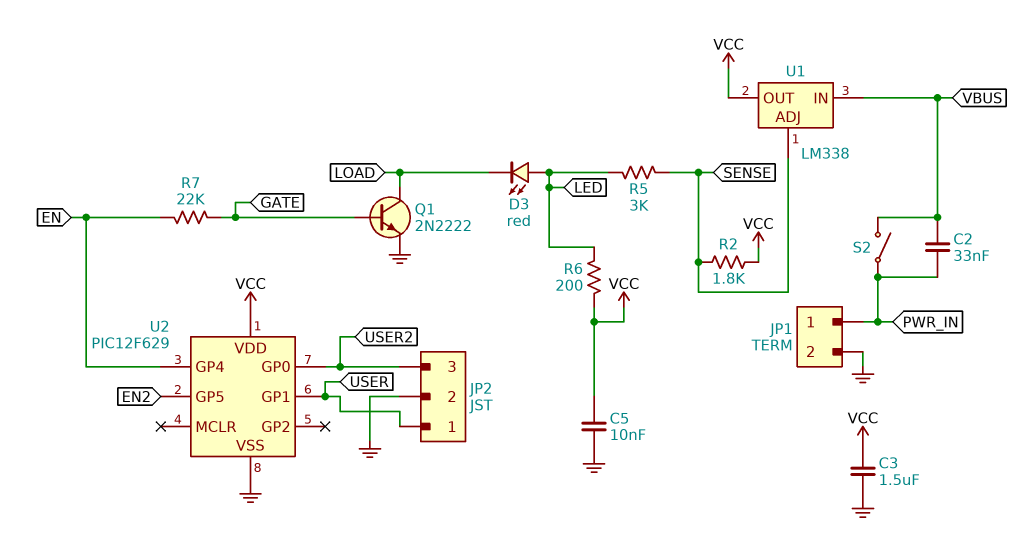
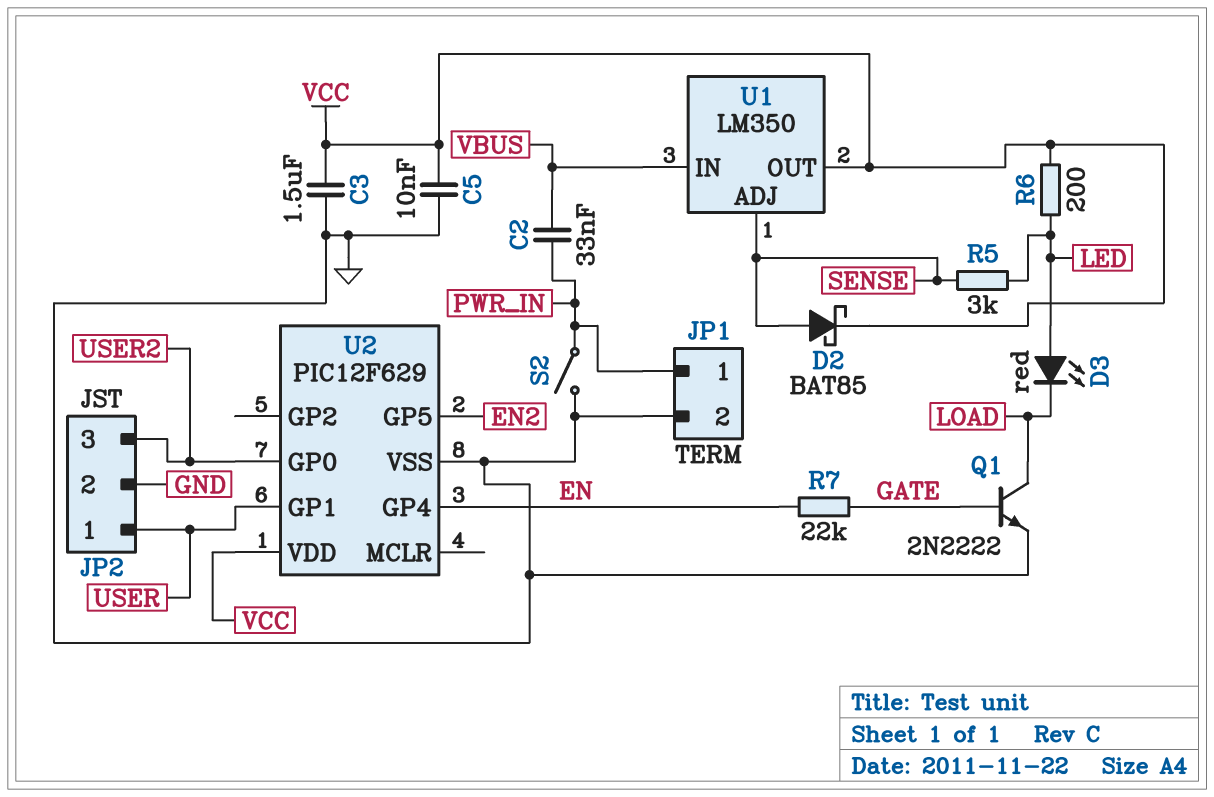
D2: none -> schottky BAT85 (A SENSE, K VCC)
R2: 1.8k (SENSE, VCC) -> none
S2: switch (PWR_IN, VBUS) -> switch (GND, PWR_IN)
U1: LM338 -> LM350

